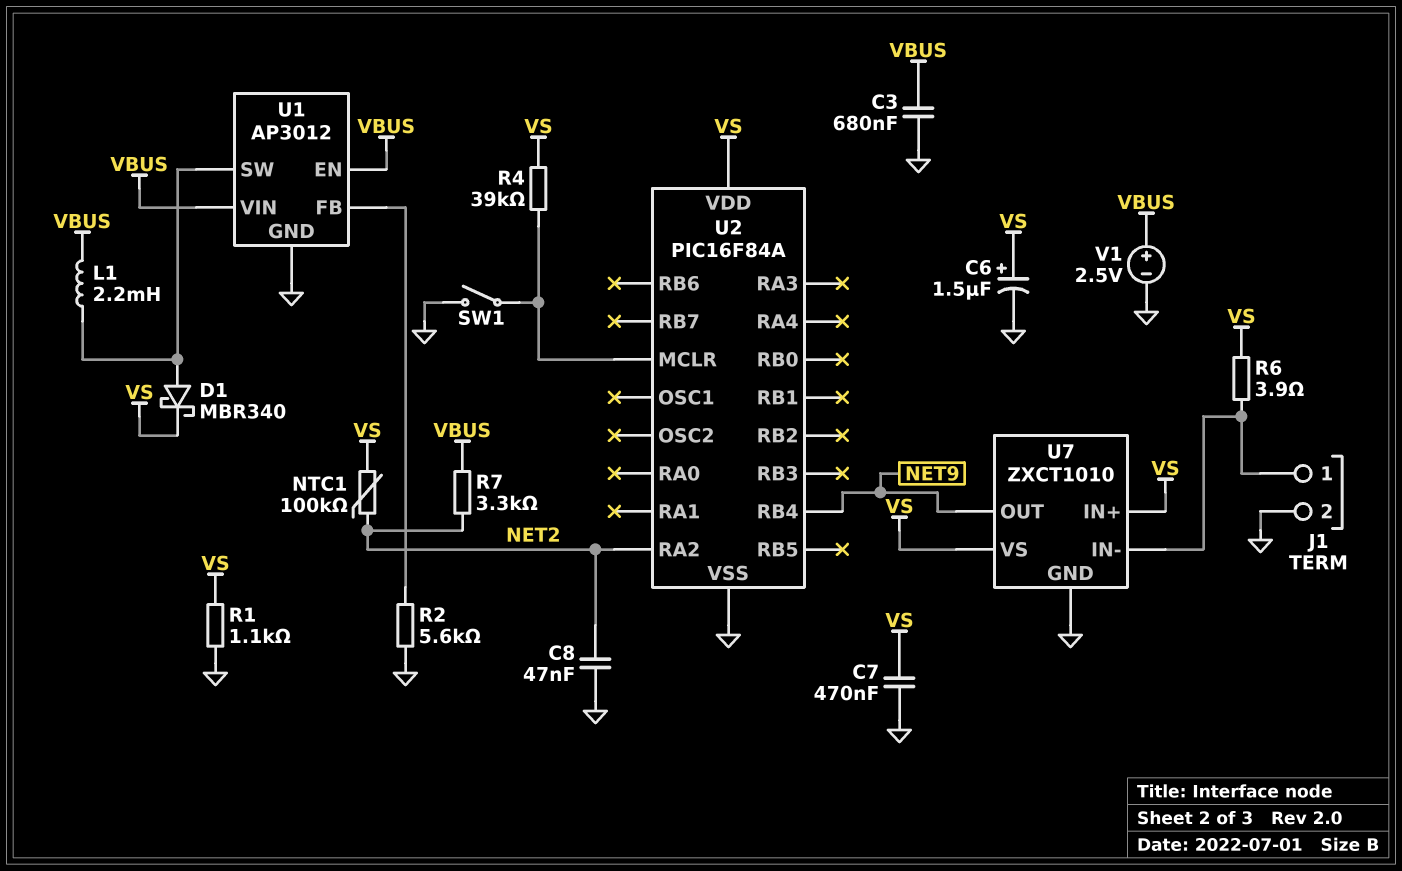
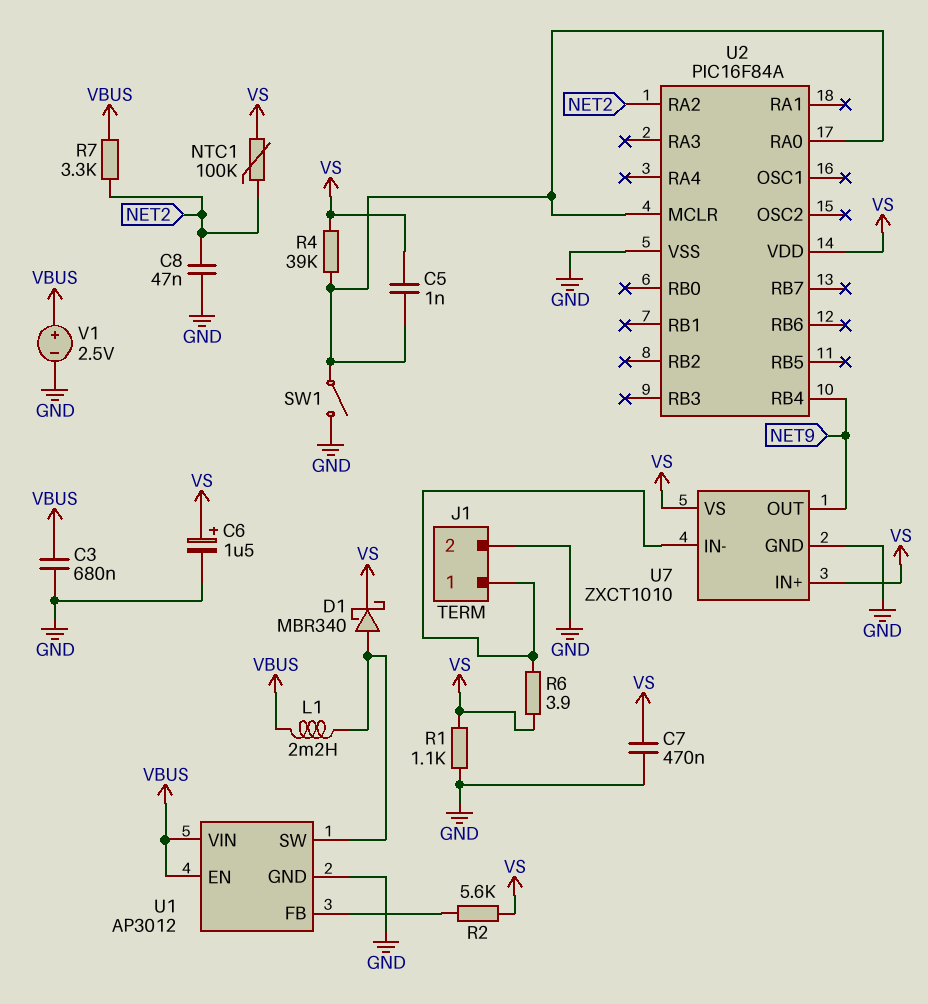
C5: none -> 1nF (U2/MCLR, VS)
R2: 5.6k (GND, U1/FB) -> 5.6k (U1/FB, VS)
U2 pin RA0: none -> U2/MCLR

